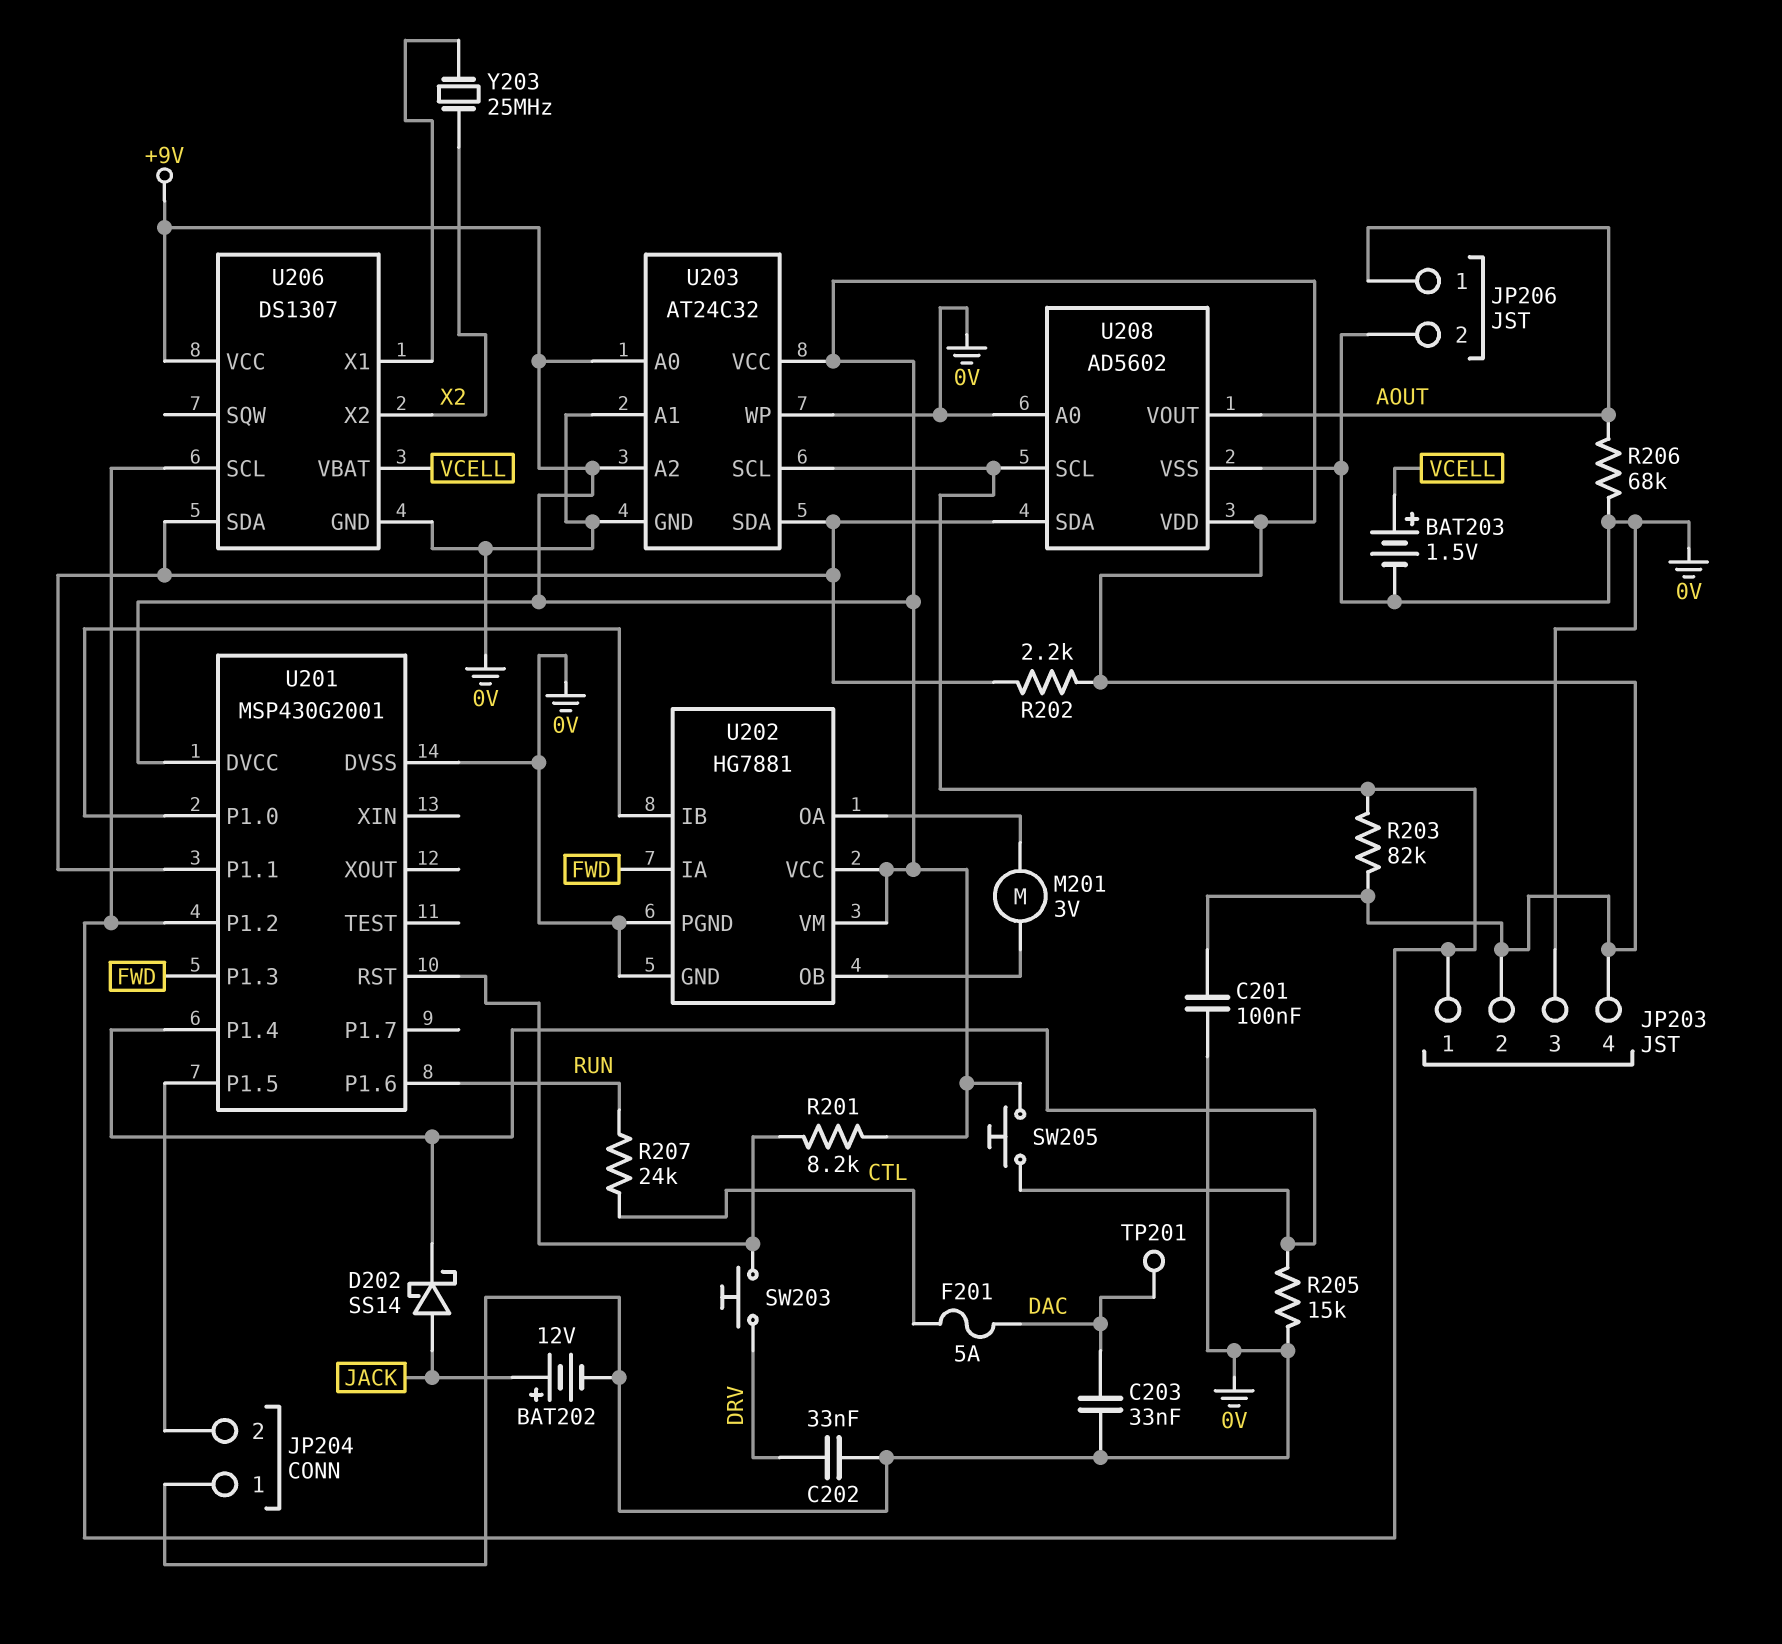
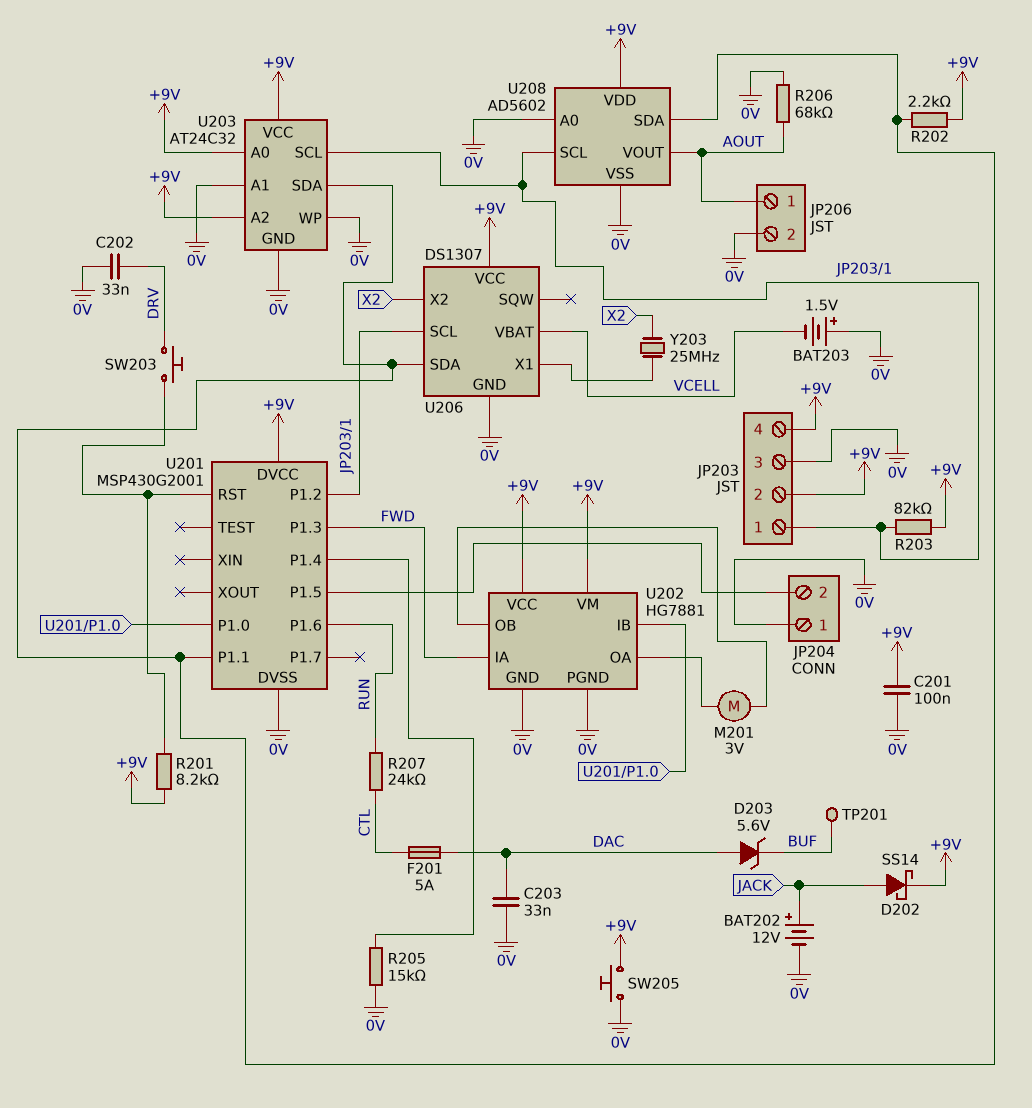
BAT203: 1.5V (plus VCELL, minus 0V) -> 1.5V (plus 0V, minus VCELL)
D202: schottky SS14 (A JACK, K U201/P1.4) -> schottky SS14 (A JACK, K +9V)
D203: none -> zener 5.6V (A DAC, K BUF)
SW205: button (+9V, U201/P1.4) -> button (+9V, 0V)
TP201: test point (DAC) -> test point (BUF)

